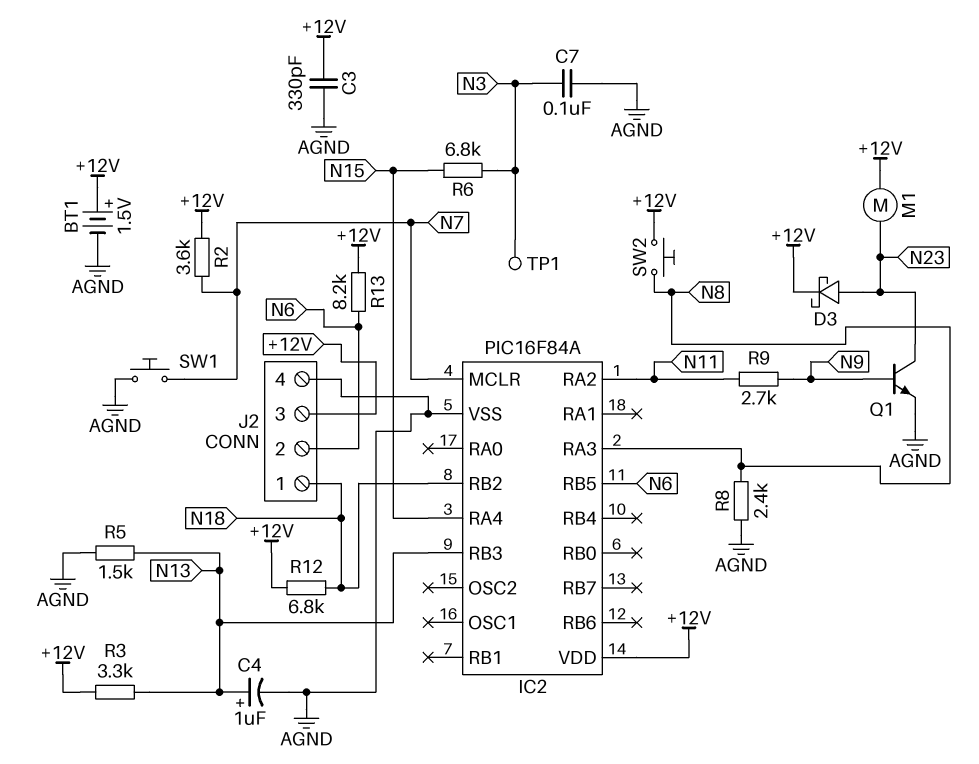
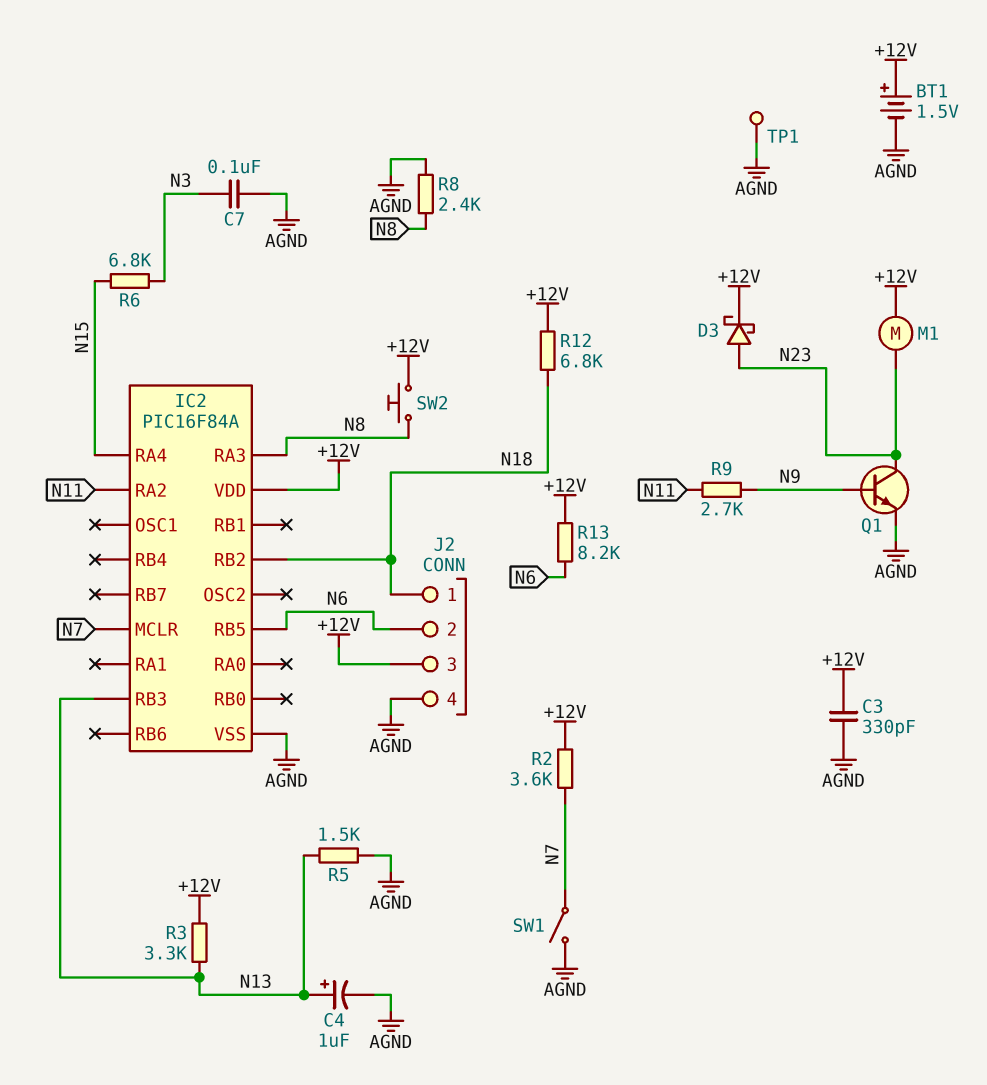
SW1: button (AGND, N7) -> switch (AGND, N7)
TP1: test point (N3) -> test point (AGND)

